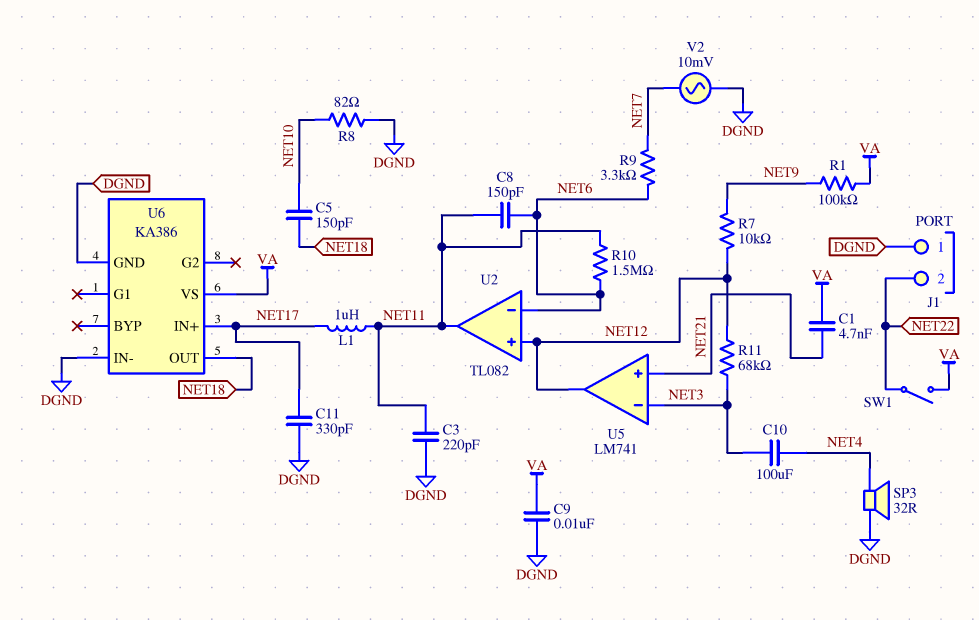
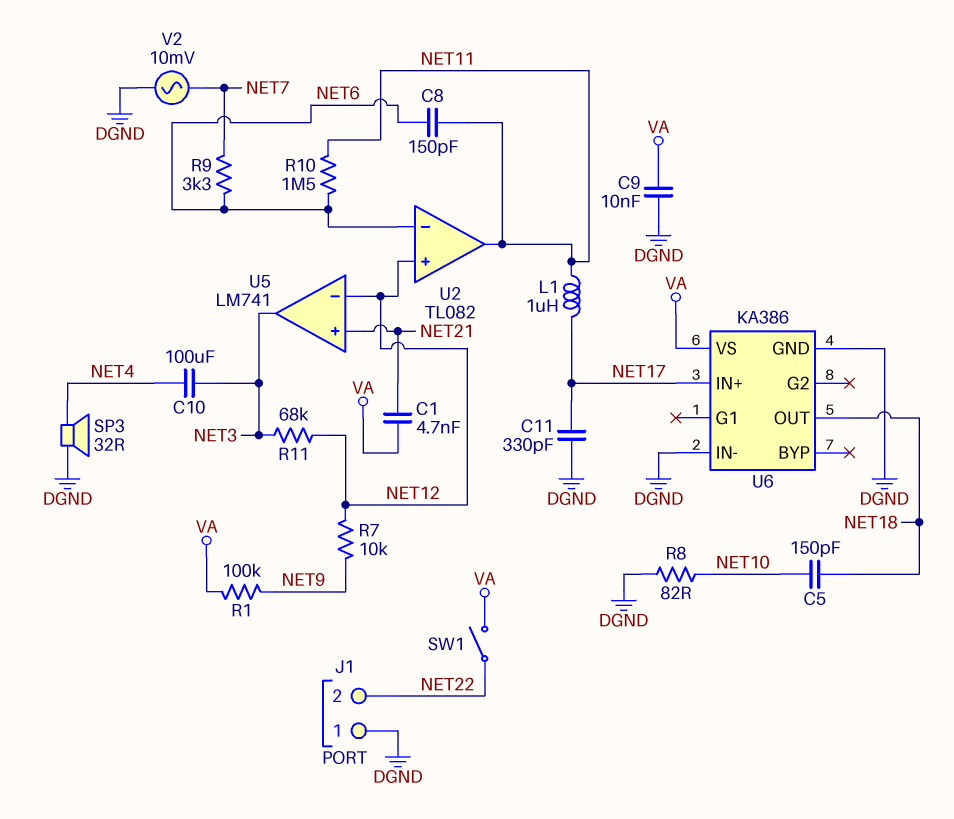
C3: 220pF (DGND, NET11) -> none
U5 pin in-: NET3 -> NET12
U5 pin out: NET12 -> NET3

